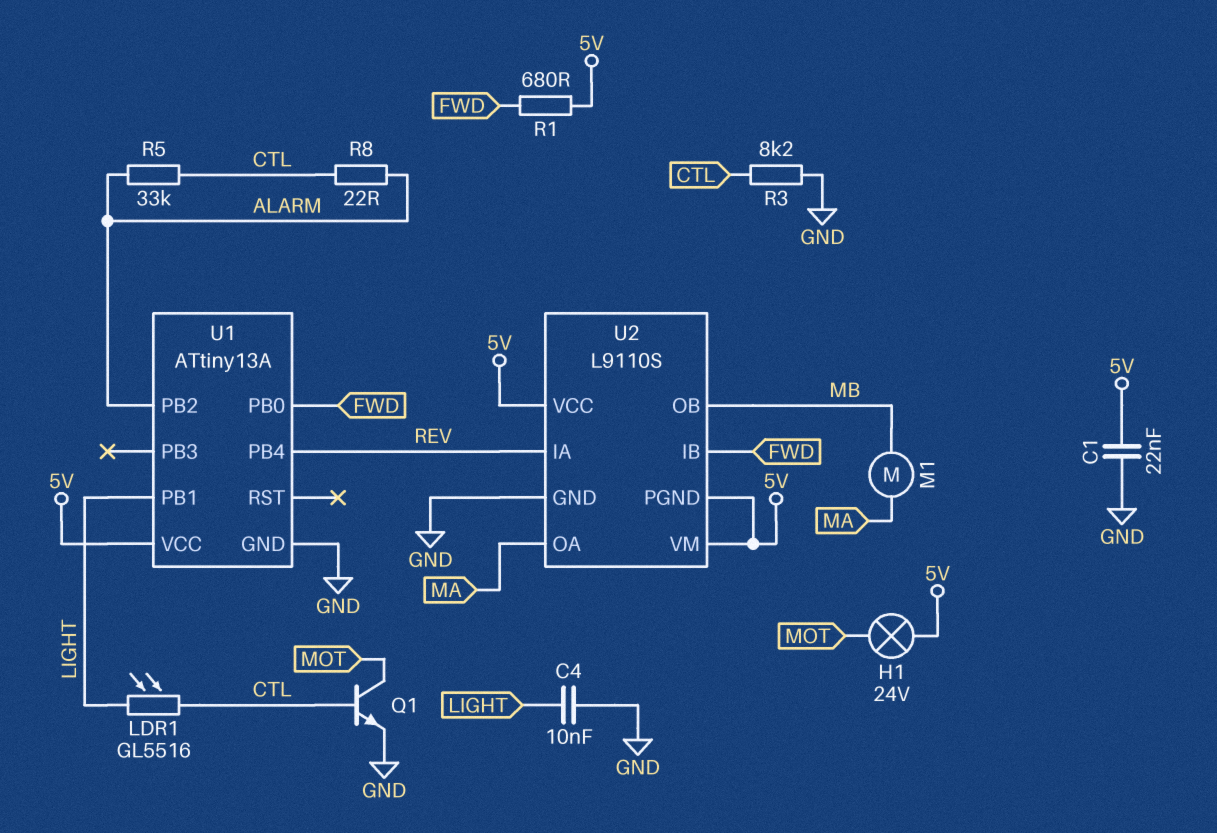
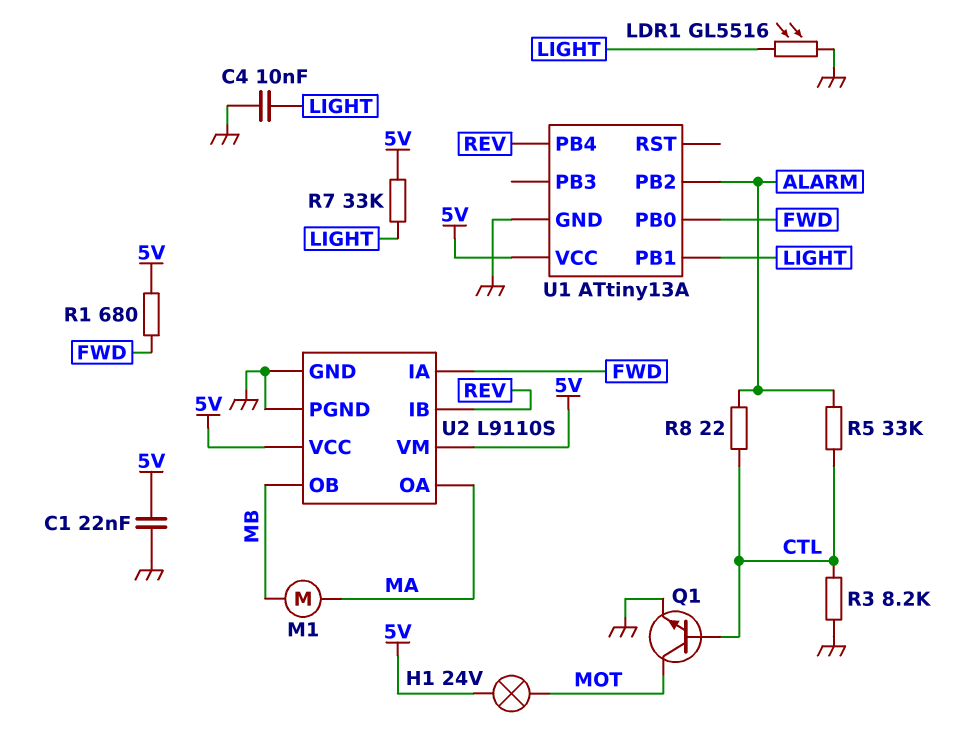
LDR1: GL5516 (CTL, LIGHT) -> GL5516 (GND, LIGHT)
R7: none -> 33k (5V, LIGHT)
U2 pin IA: REV -> FWD
U2 pin IB: FWD -> REV
U2 pin PGND: 5V -> GND

